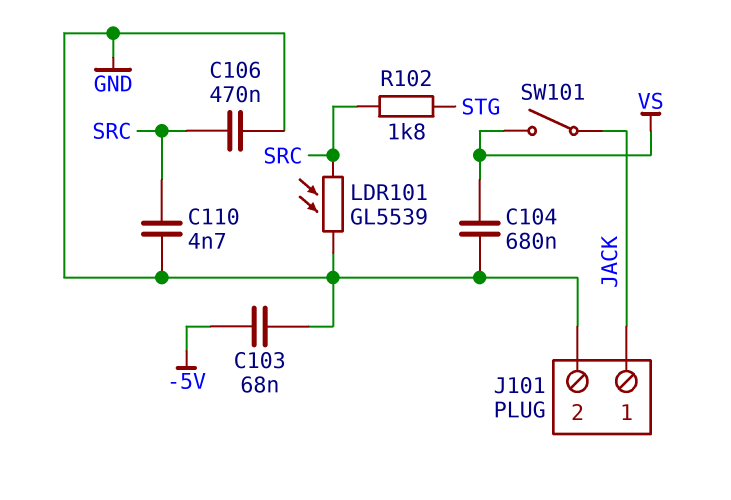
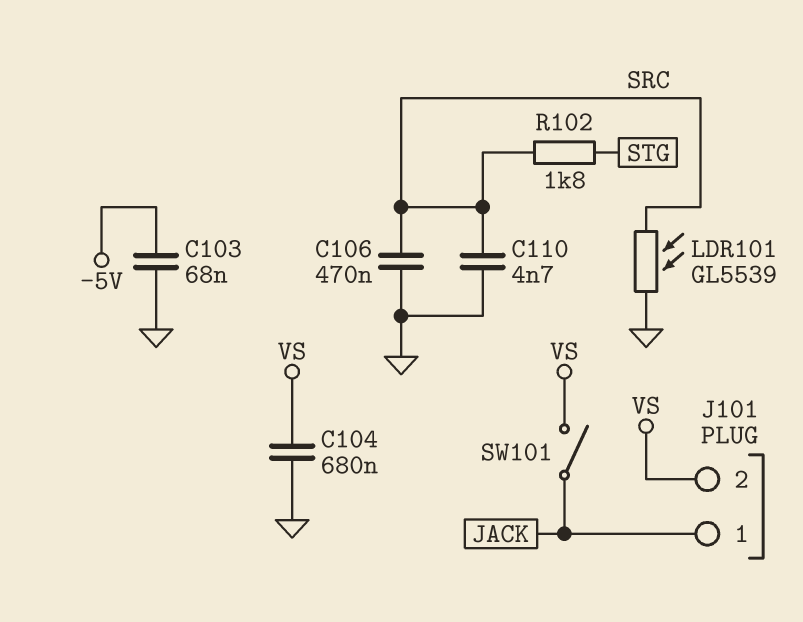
J101 pin 2: GND -> VS

